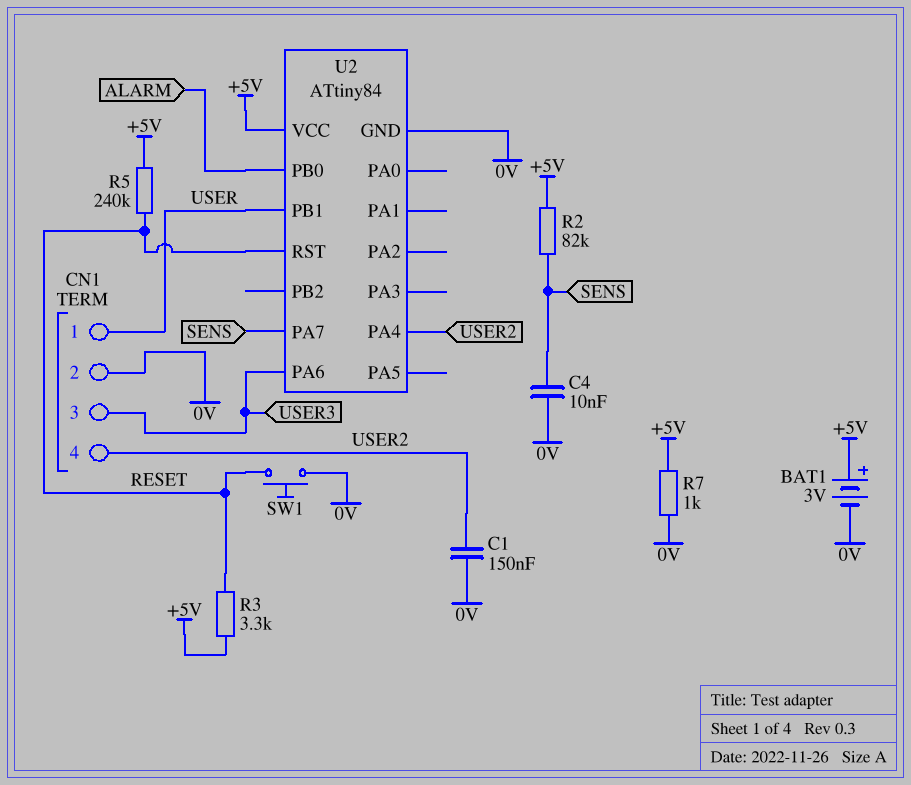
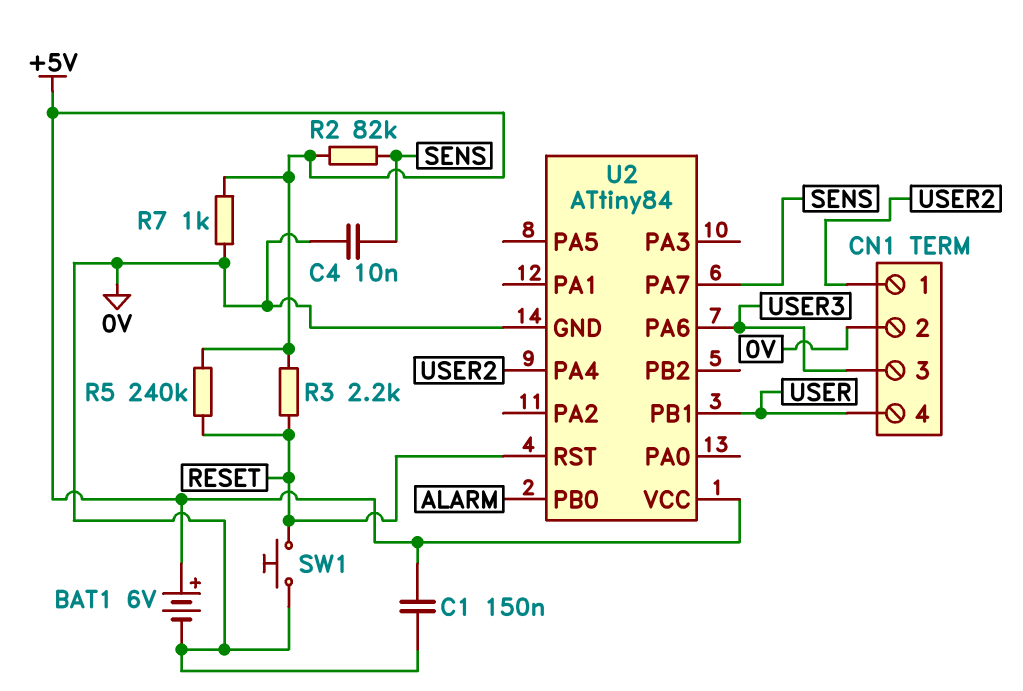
BAT1: 3V (plus +5V, minus 0V) -> 6V (plus +5V, minus 0V)
C1: 150nF (0V, USER2) -> 150nF (+5V, 0V)
CN1 pin 1: USER -> USER2
CN1 pin 4: USER2 -> USER
R3: 3.3k (+5V, RESET) -> 2.2k (+5V, RESET)

